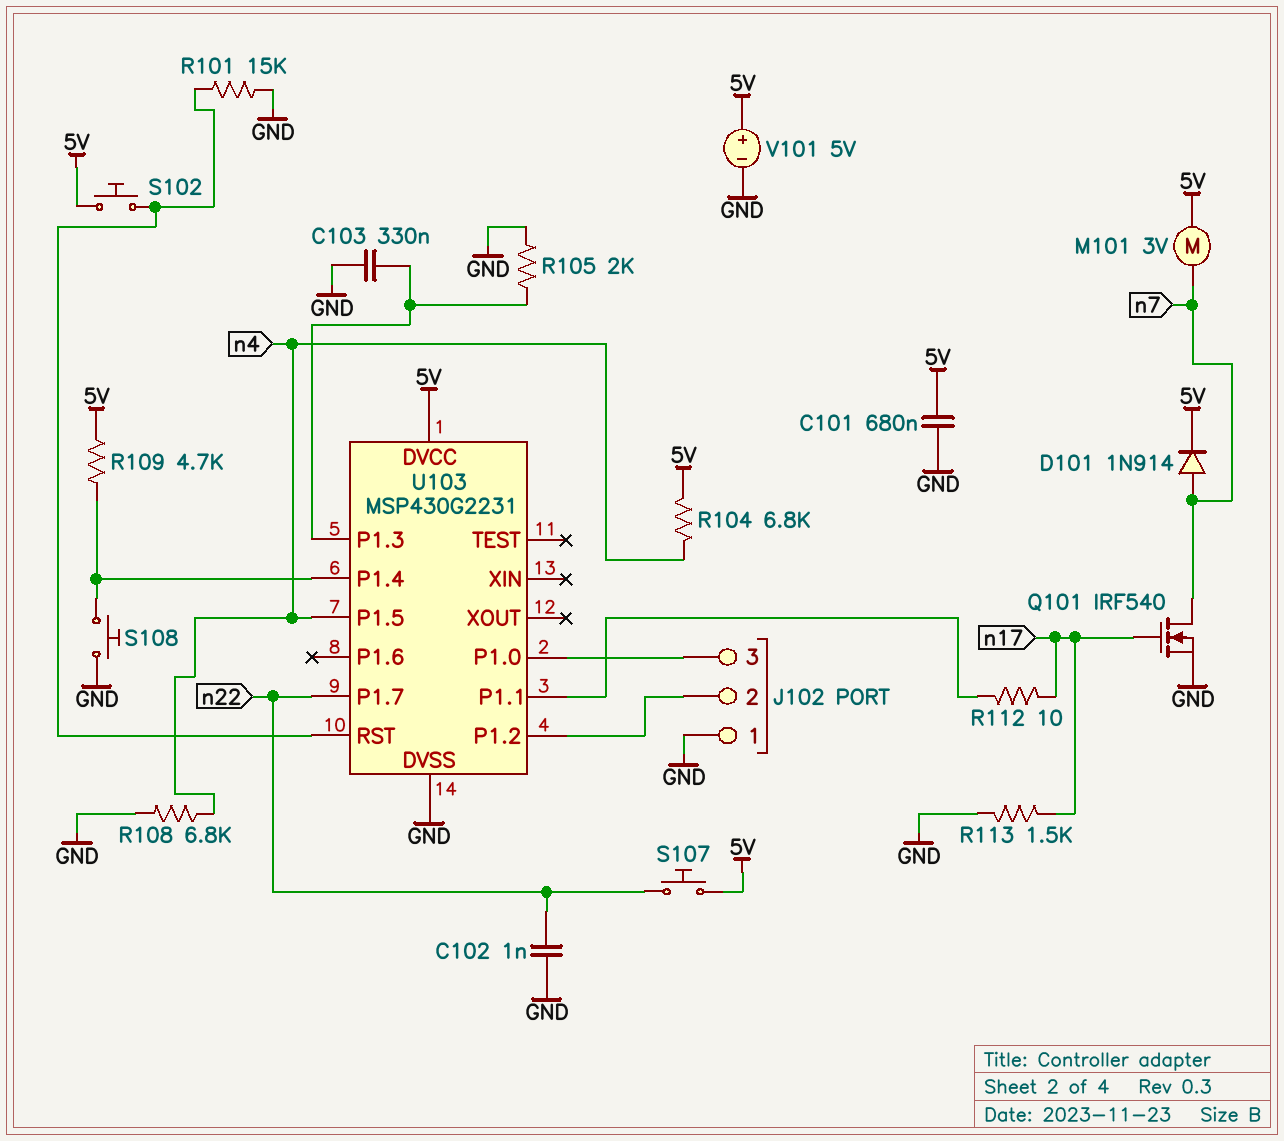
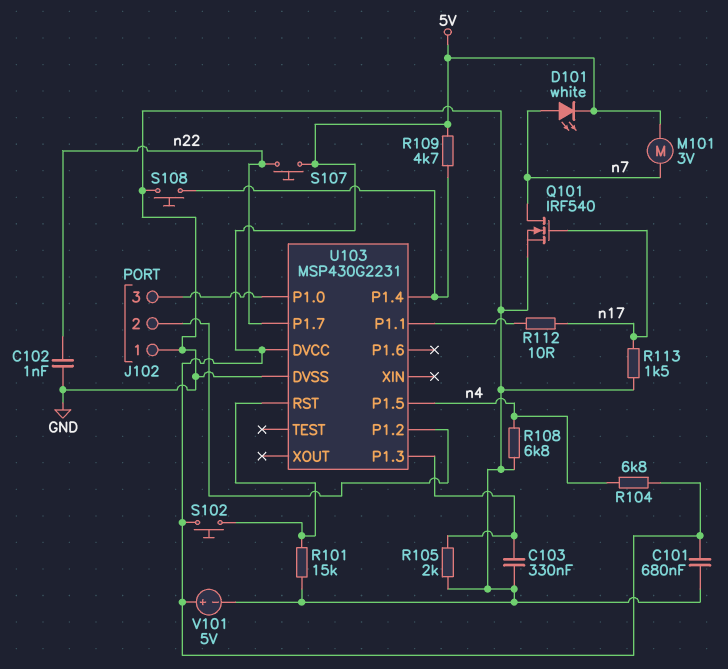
D101: diode 1N914 (A n7, K 5V) -> LED white (A n7, K 5V)

